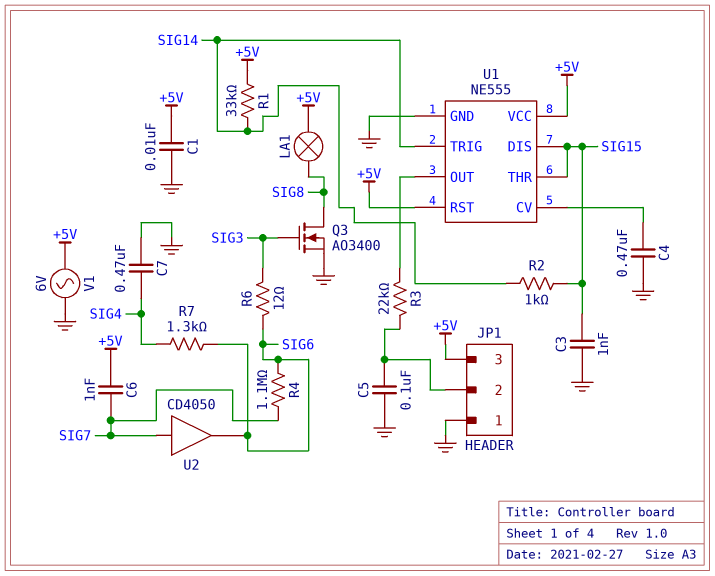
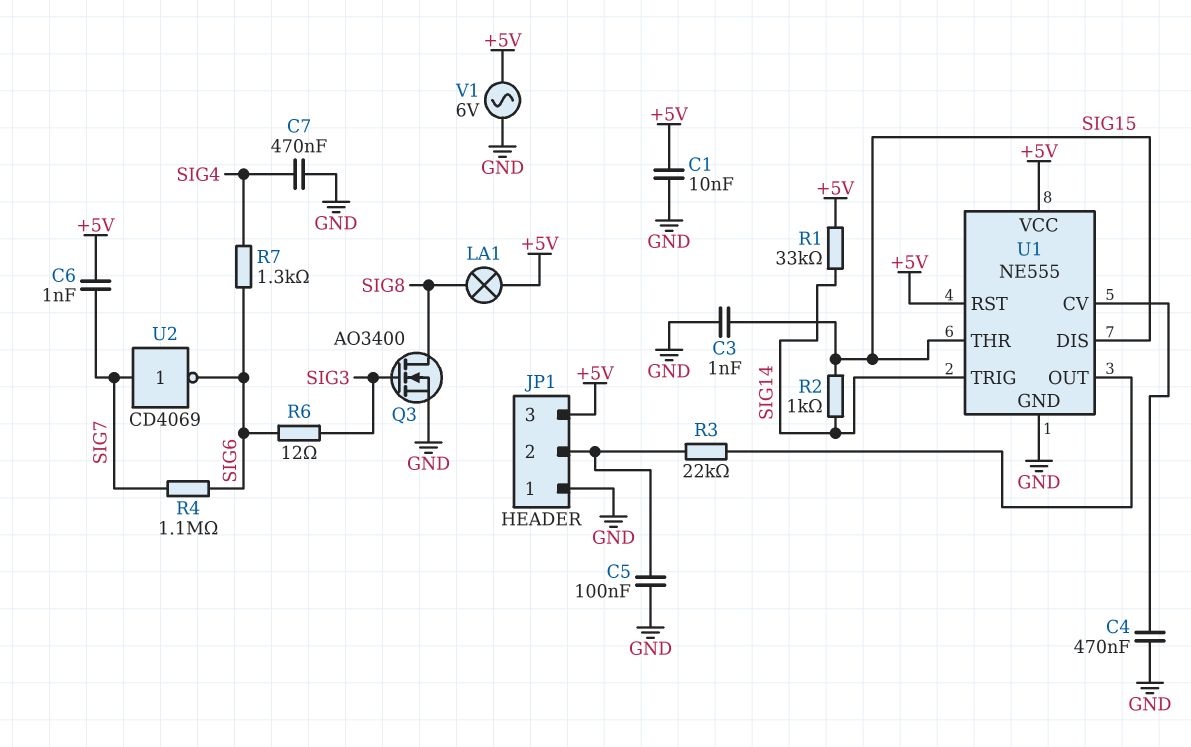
U2: buffer CD4050 (in SIG7, out SIG6) -> NOT CD4069 (in SIG7, out SIG6)

